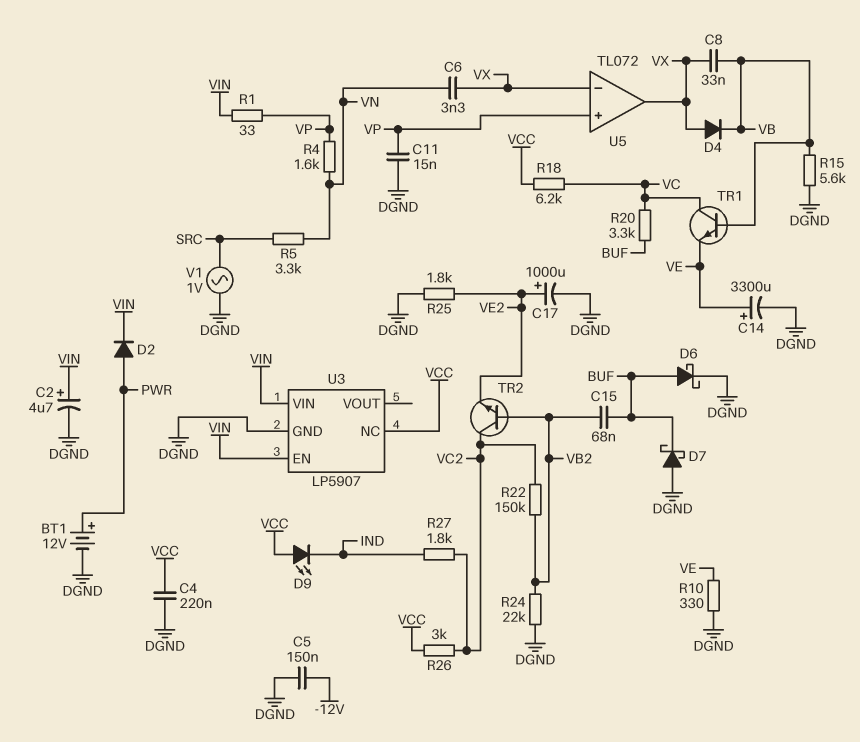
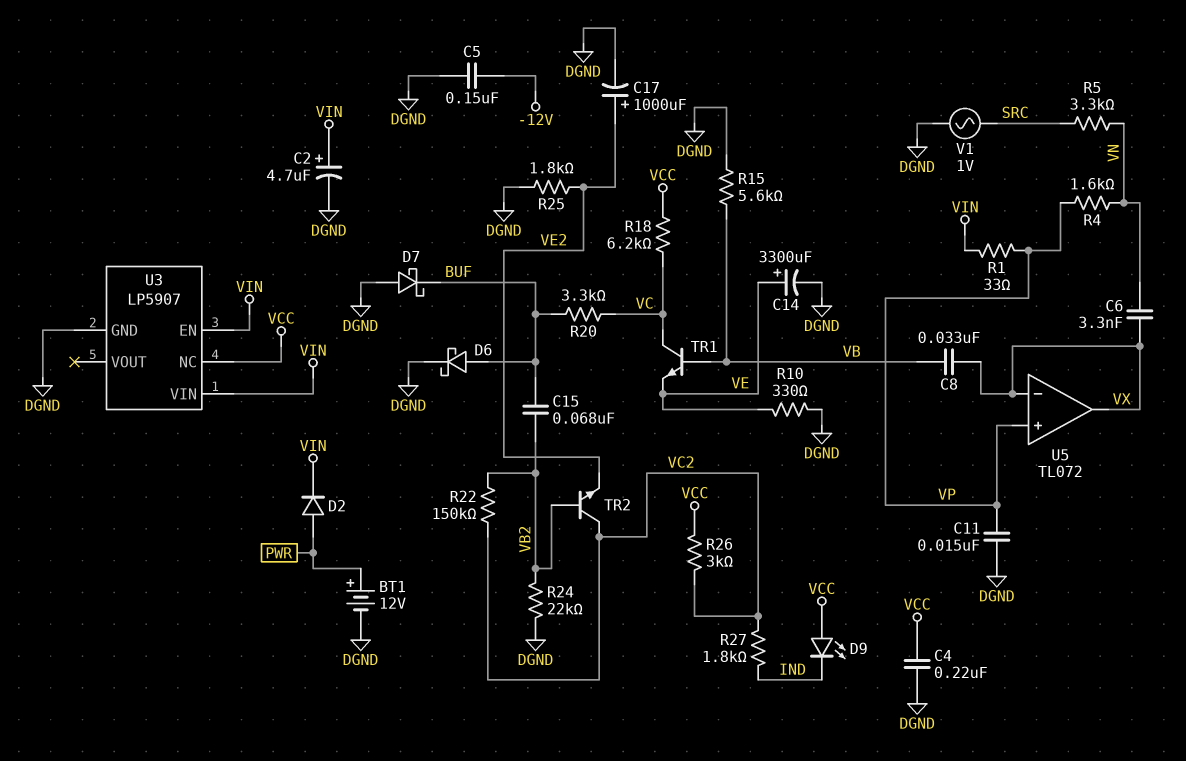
D4: diode (A VX, K VB) -> none

